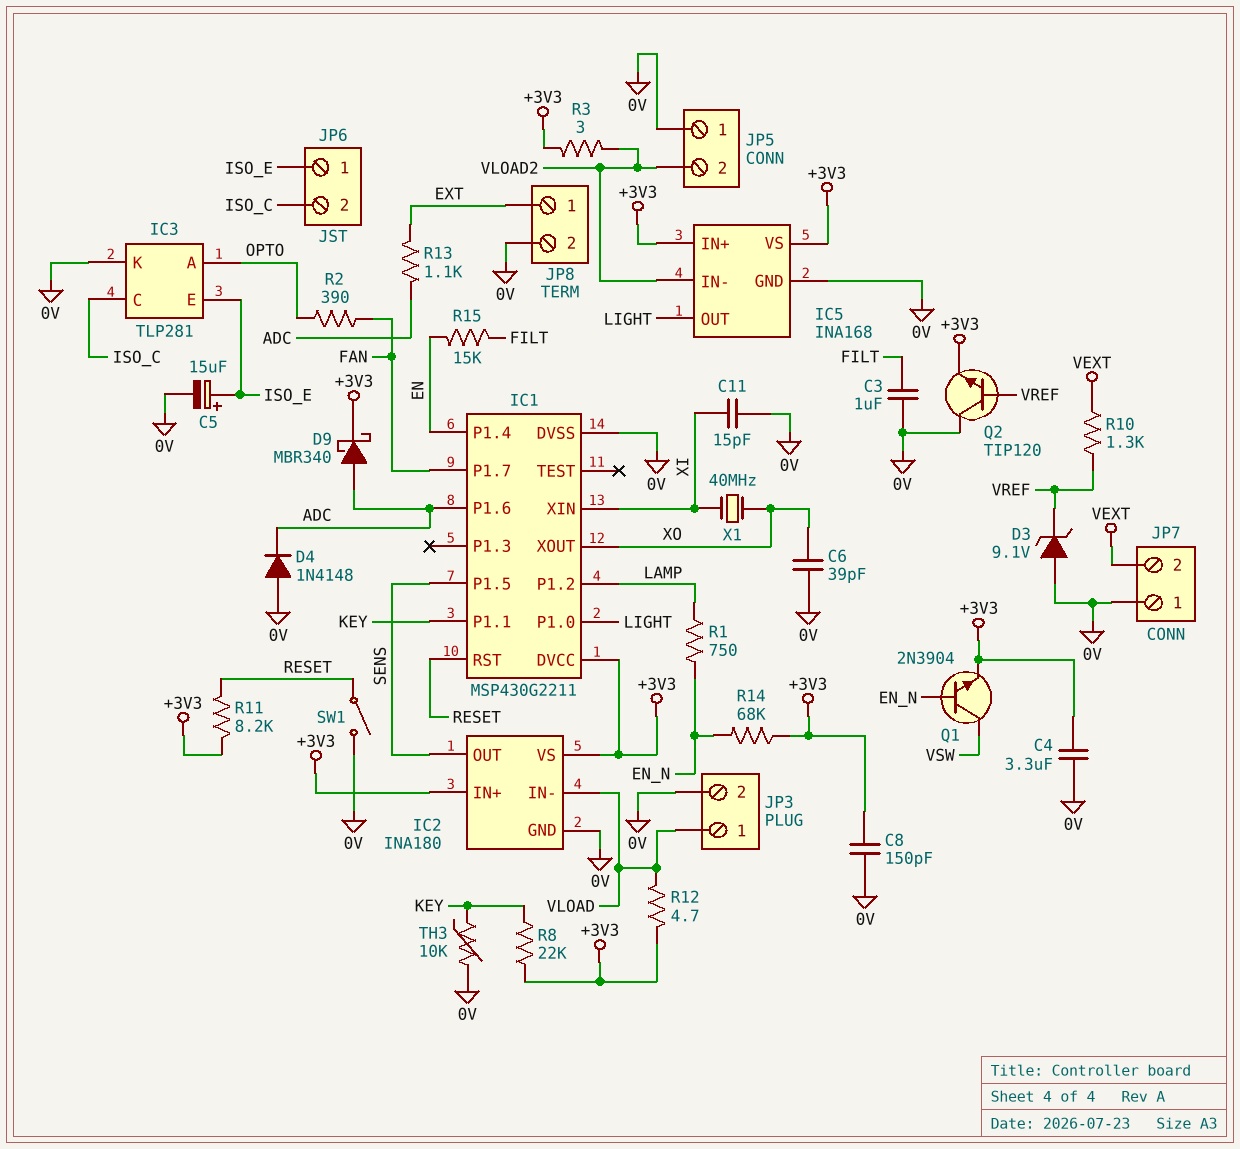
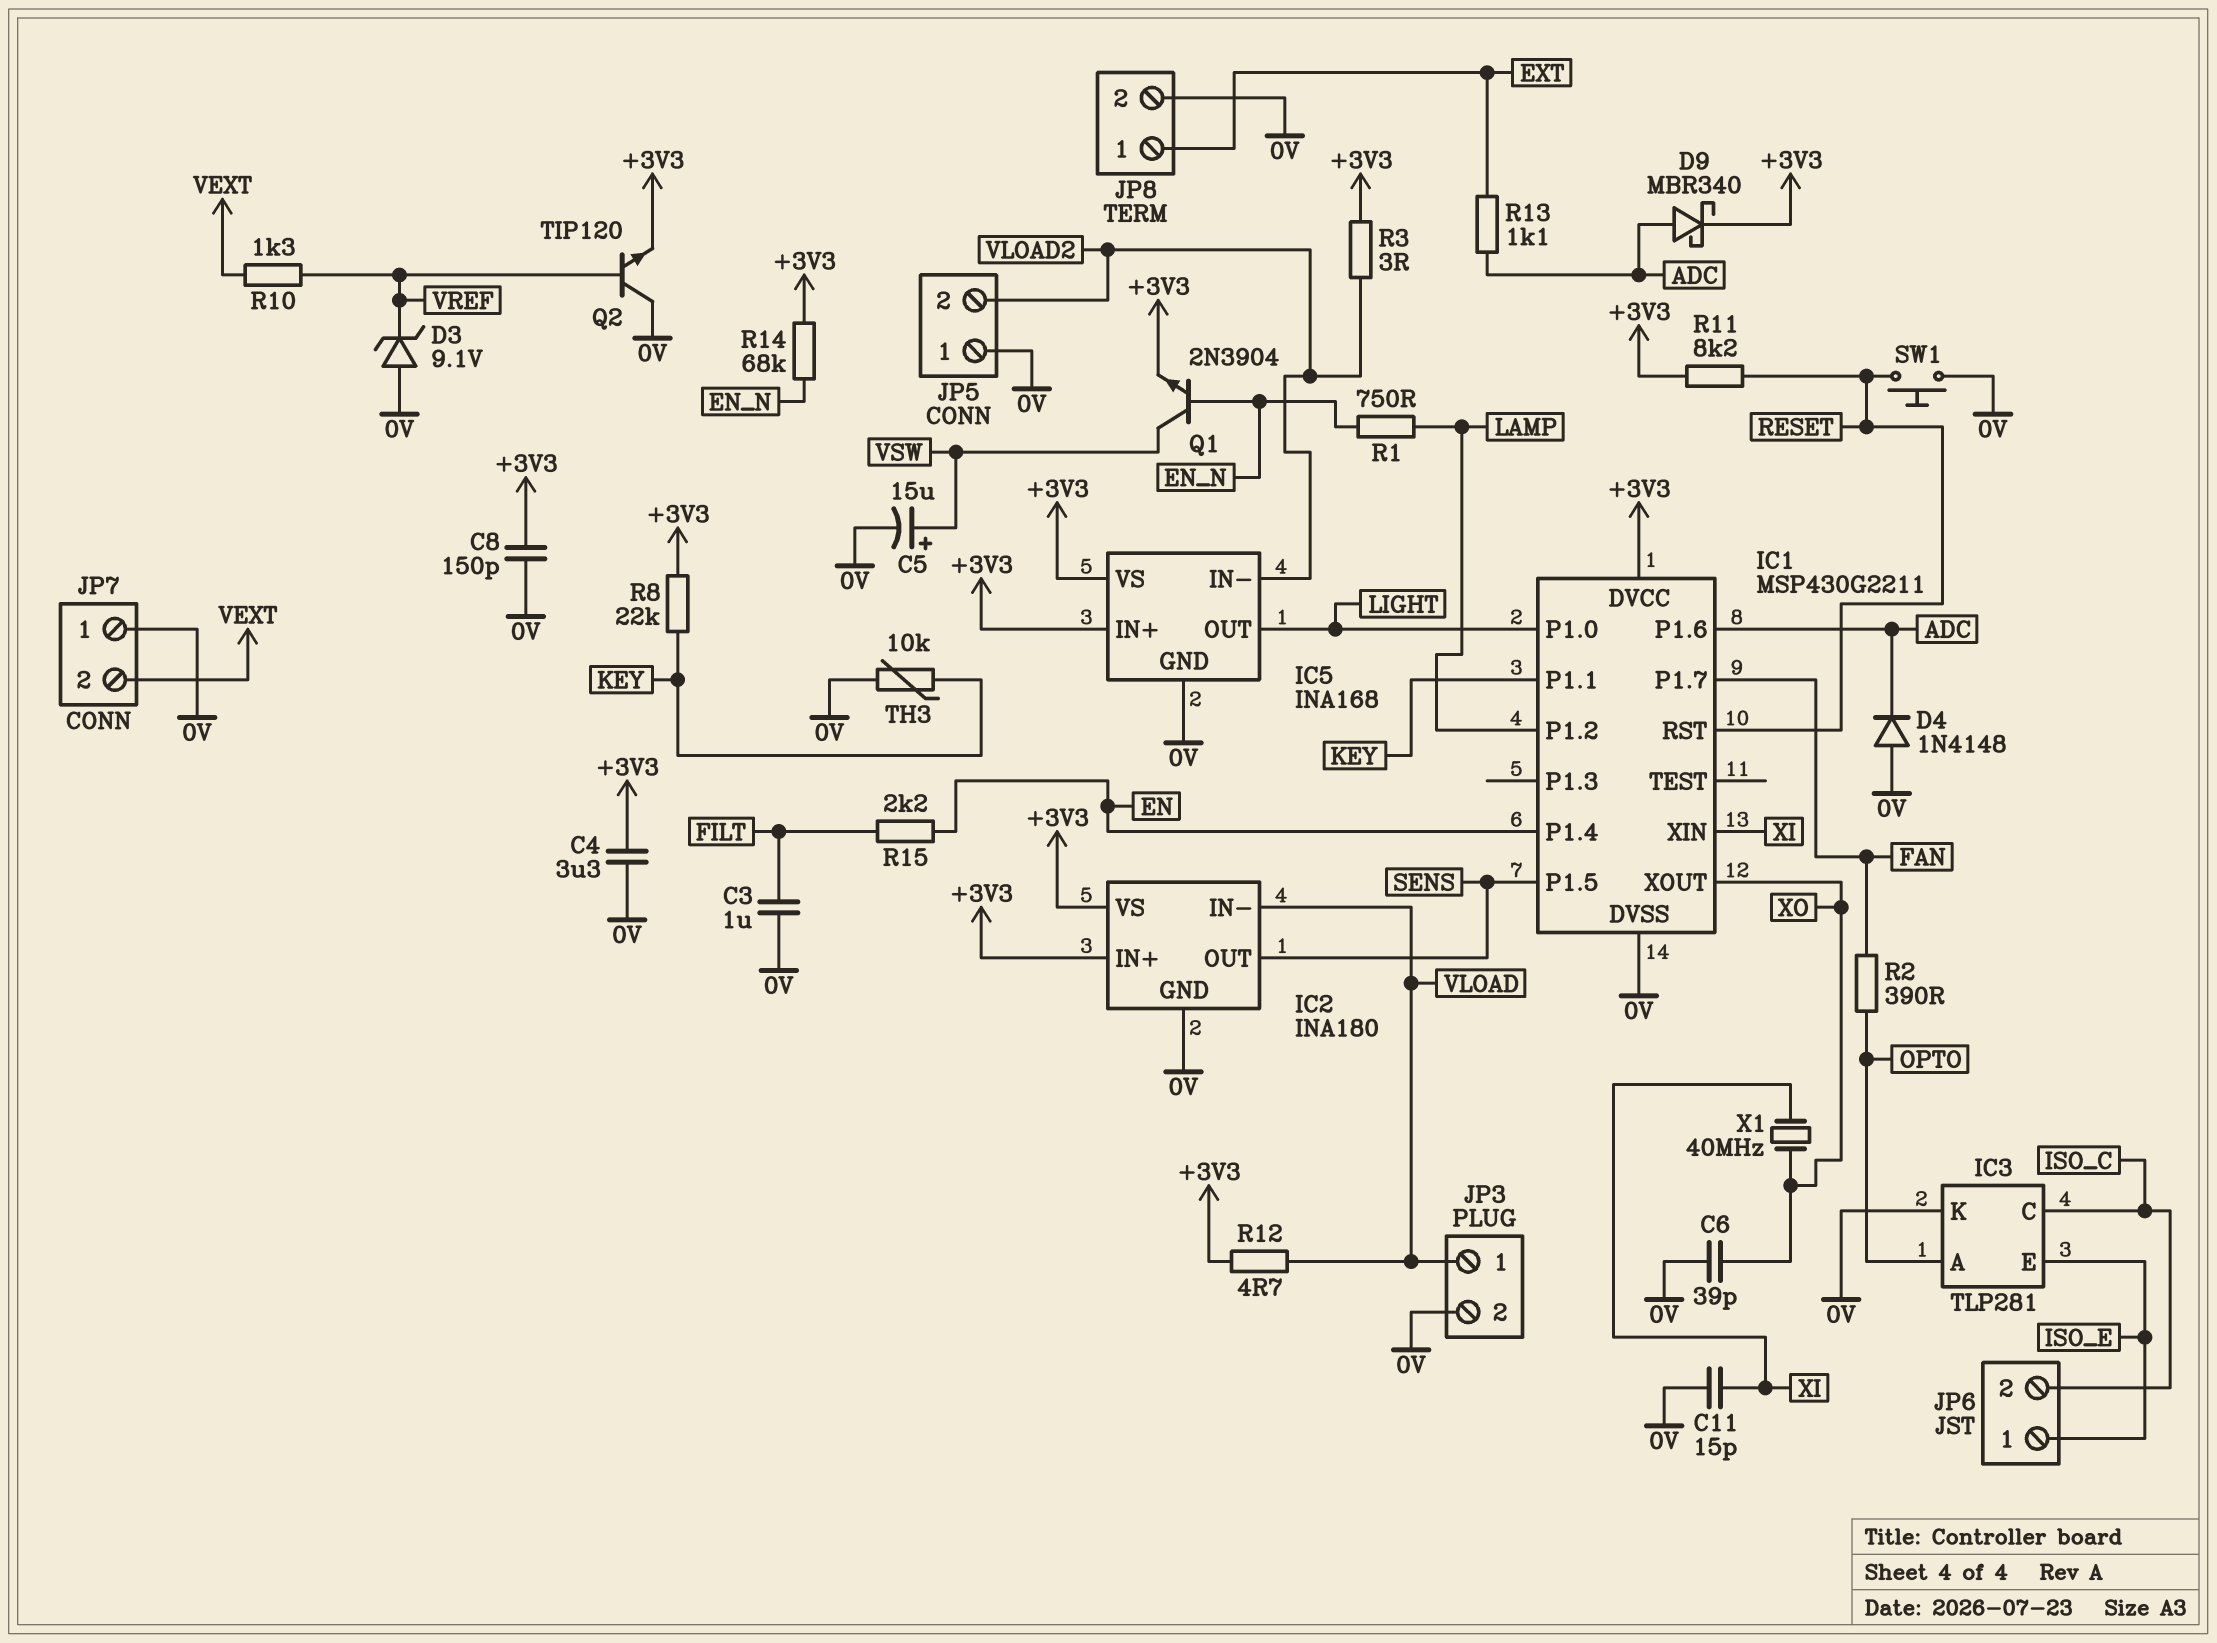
C5: 15uF (plus ISO_E, minus 0V) -> 15uF (plus VSW, minus 0V)
R15: 15k (EN, FILT) -> 2.2k (EN, FILT)
SW1: switch (0V, RESET) -> button (0V, RESET)

